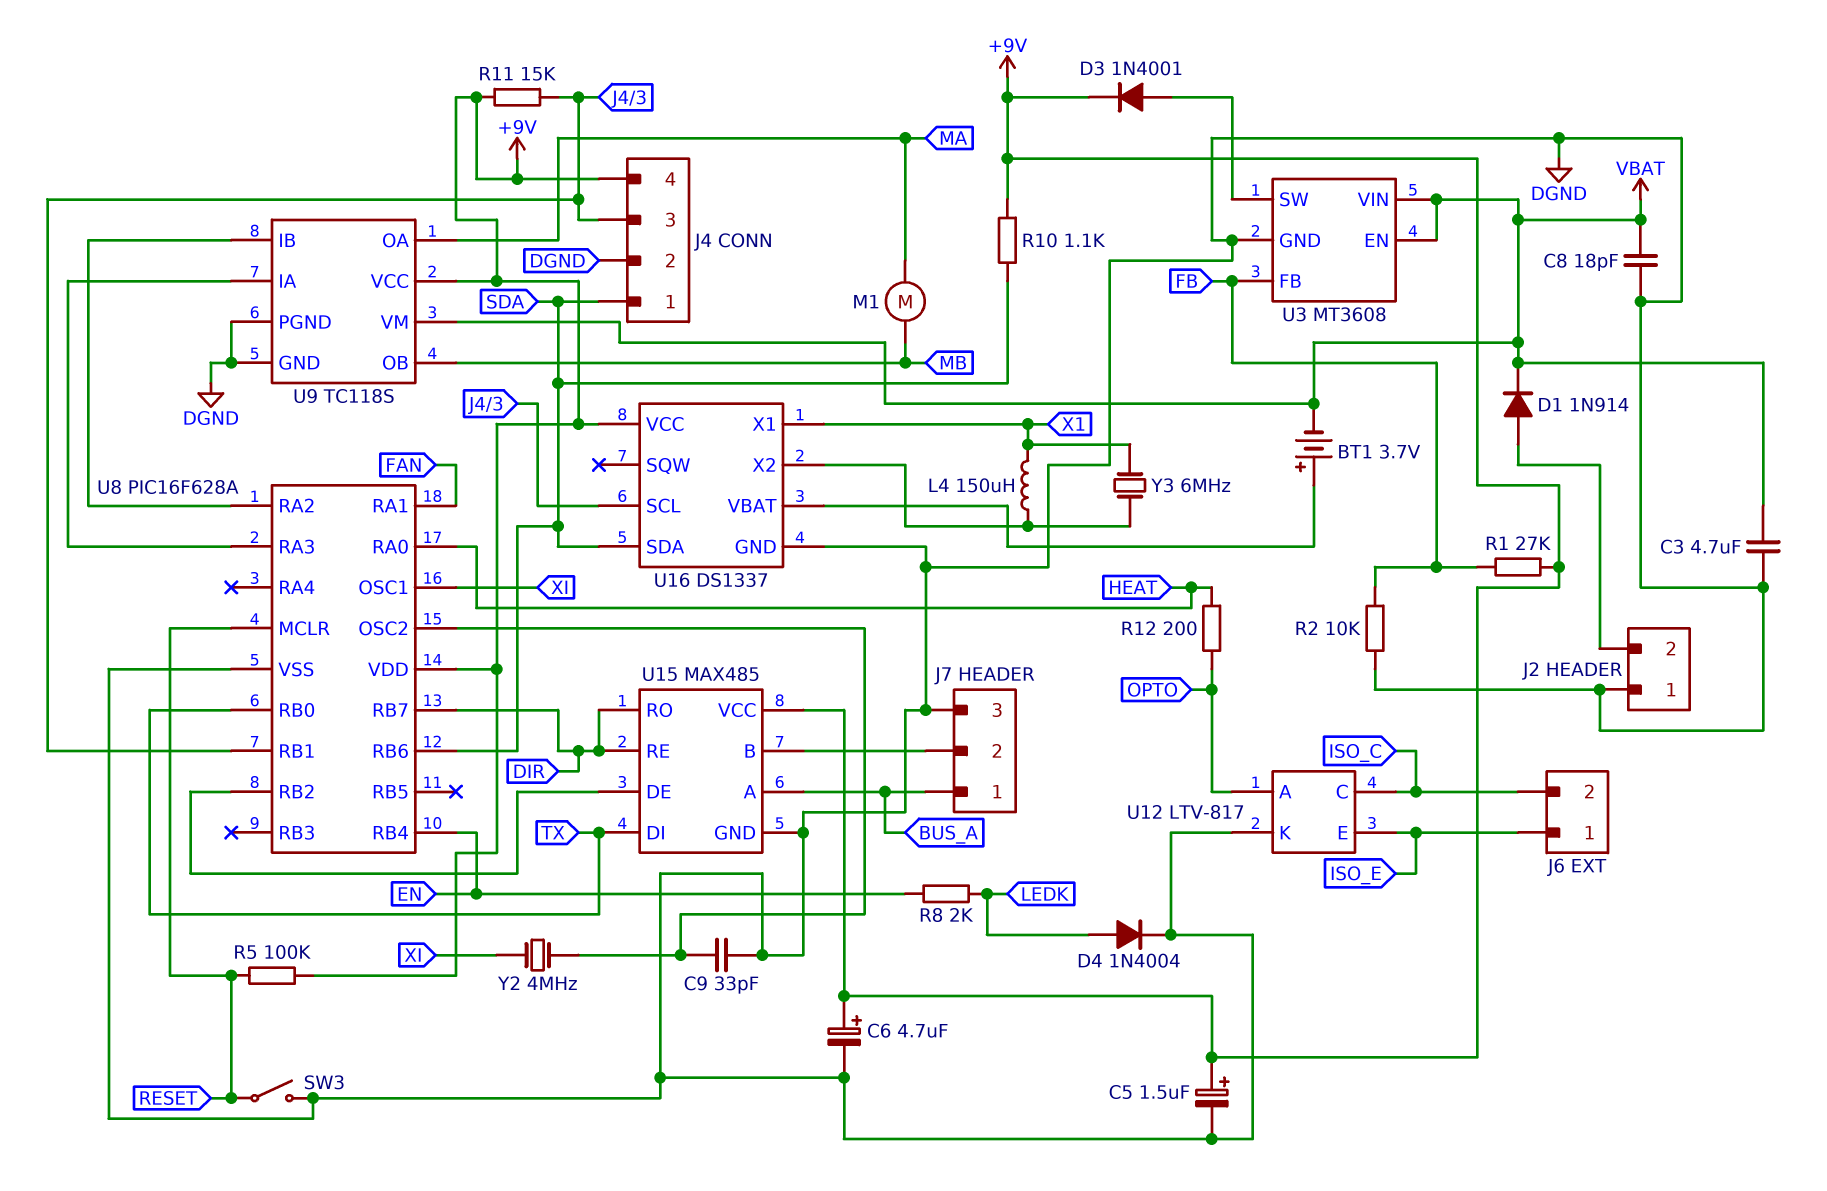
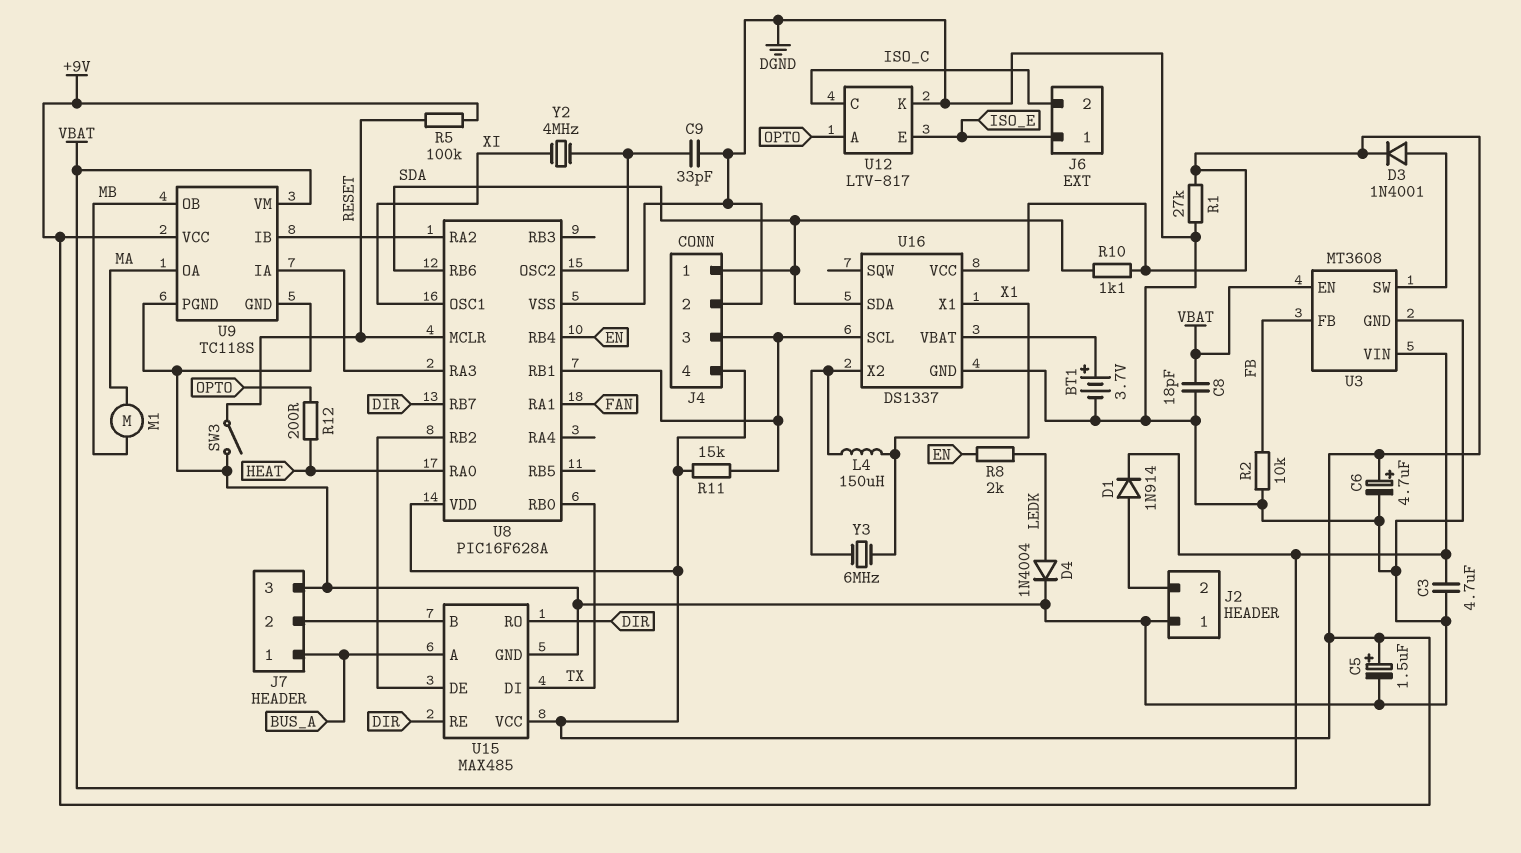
BT1: 3.7V (plus U16/VBAT, minus VBAT) -> 3.7V (plus U16/VBAT, minus DGND)
R1: 27k (+9V, FB) -> 27k (+9V, DGND)

